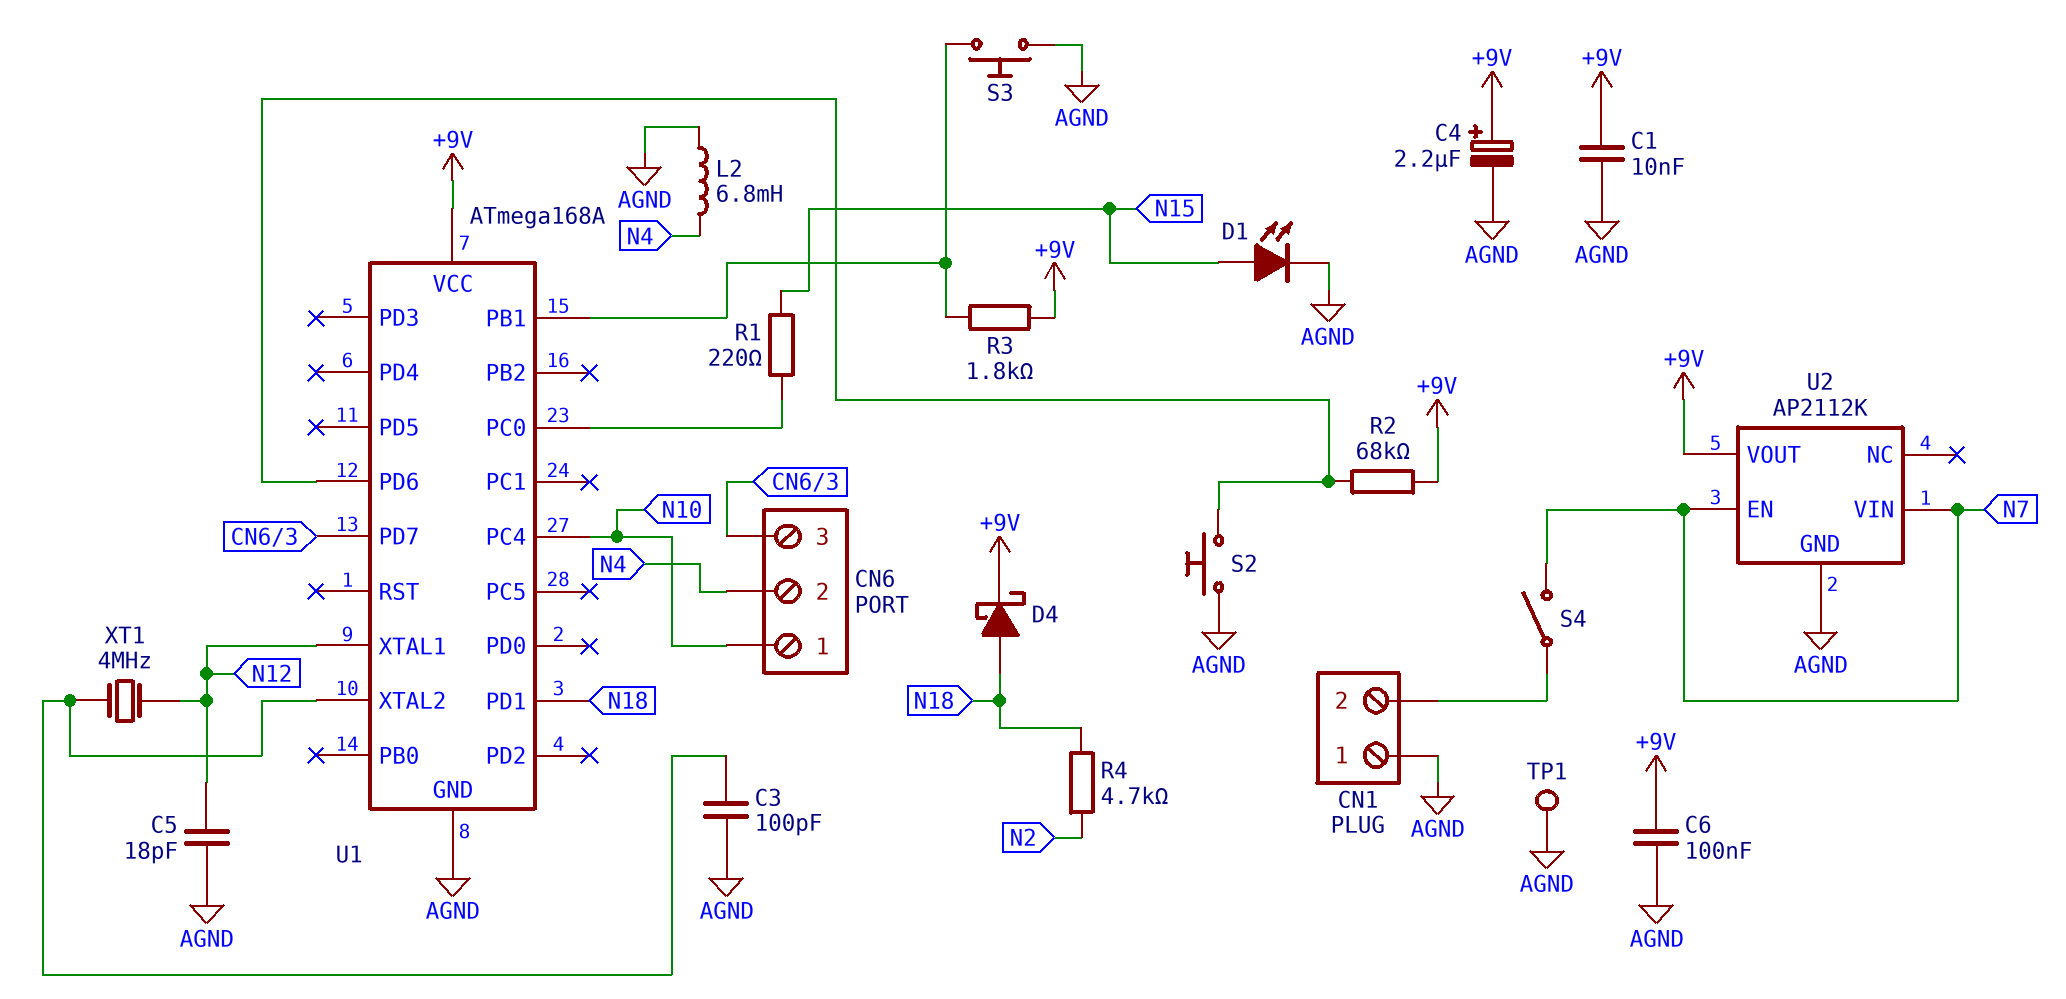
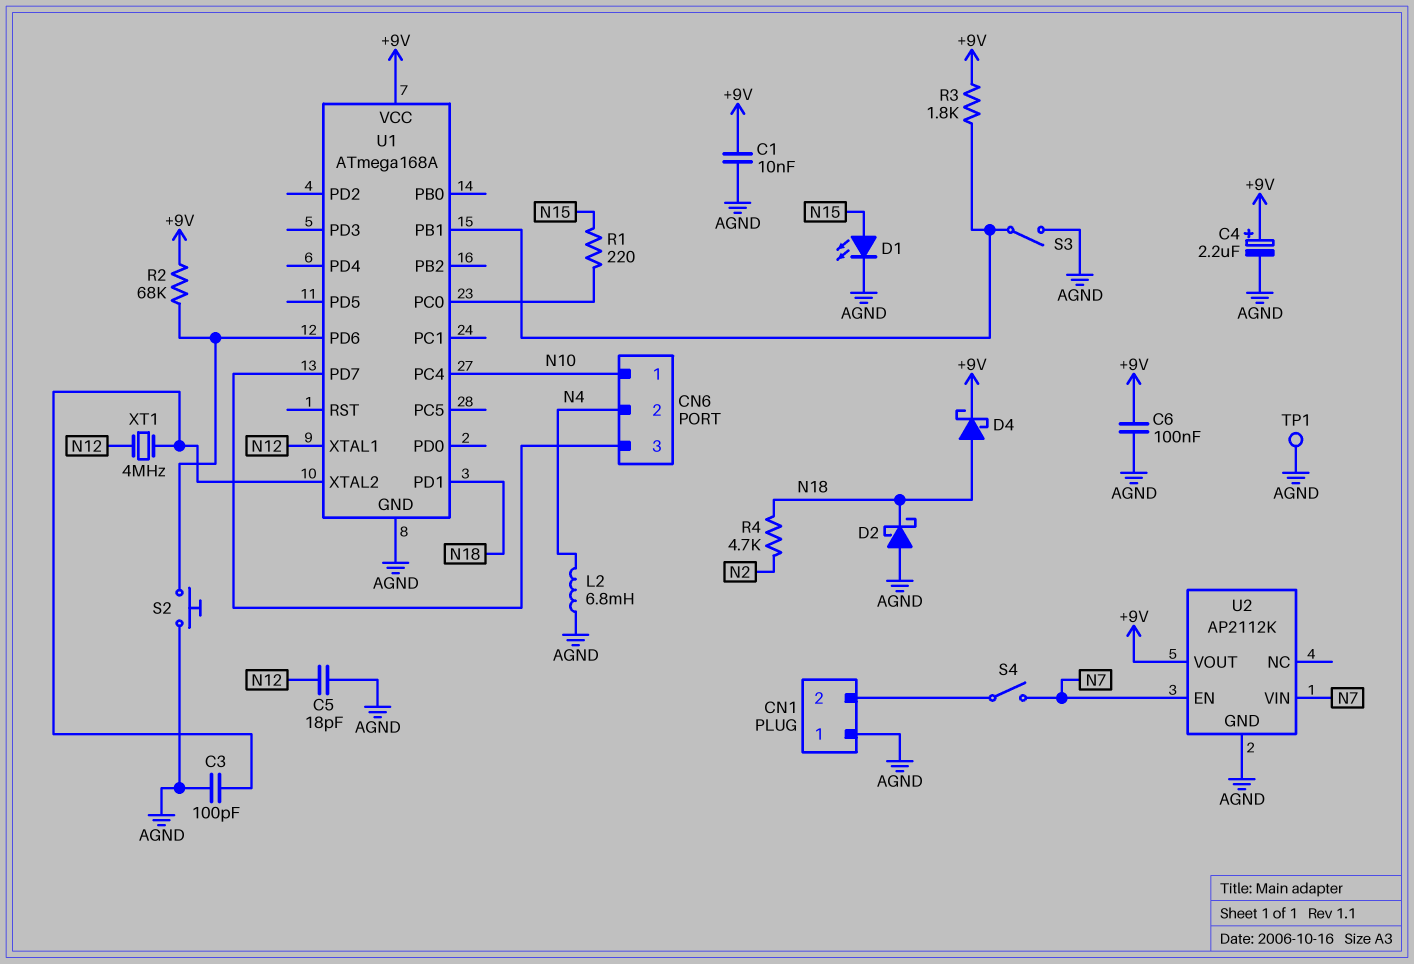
D2: none -> schottky (A AGND, K N18)
S3: button (AGND, U1/PB1) -> switch (AGND, U1/PB1)

